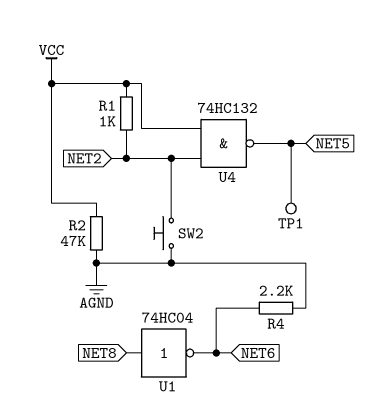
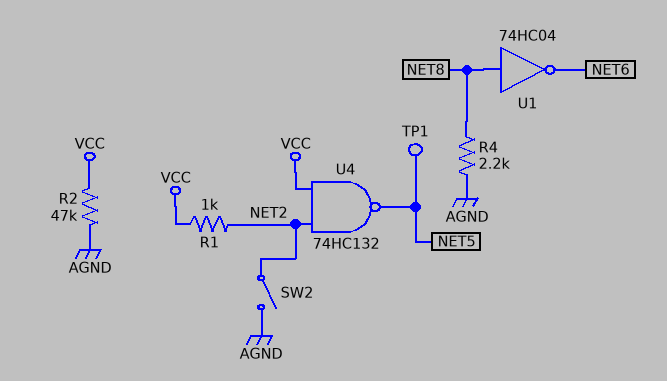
R4: 2.2k (AGND, NET6) -> 2.2k (AGND, NET8)
SW2: button (AGND, NET2) -> switch (AGND, NET2)

